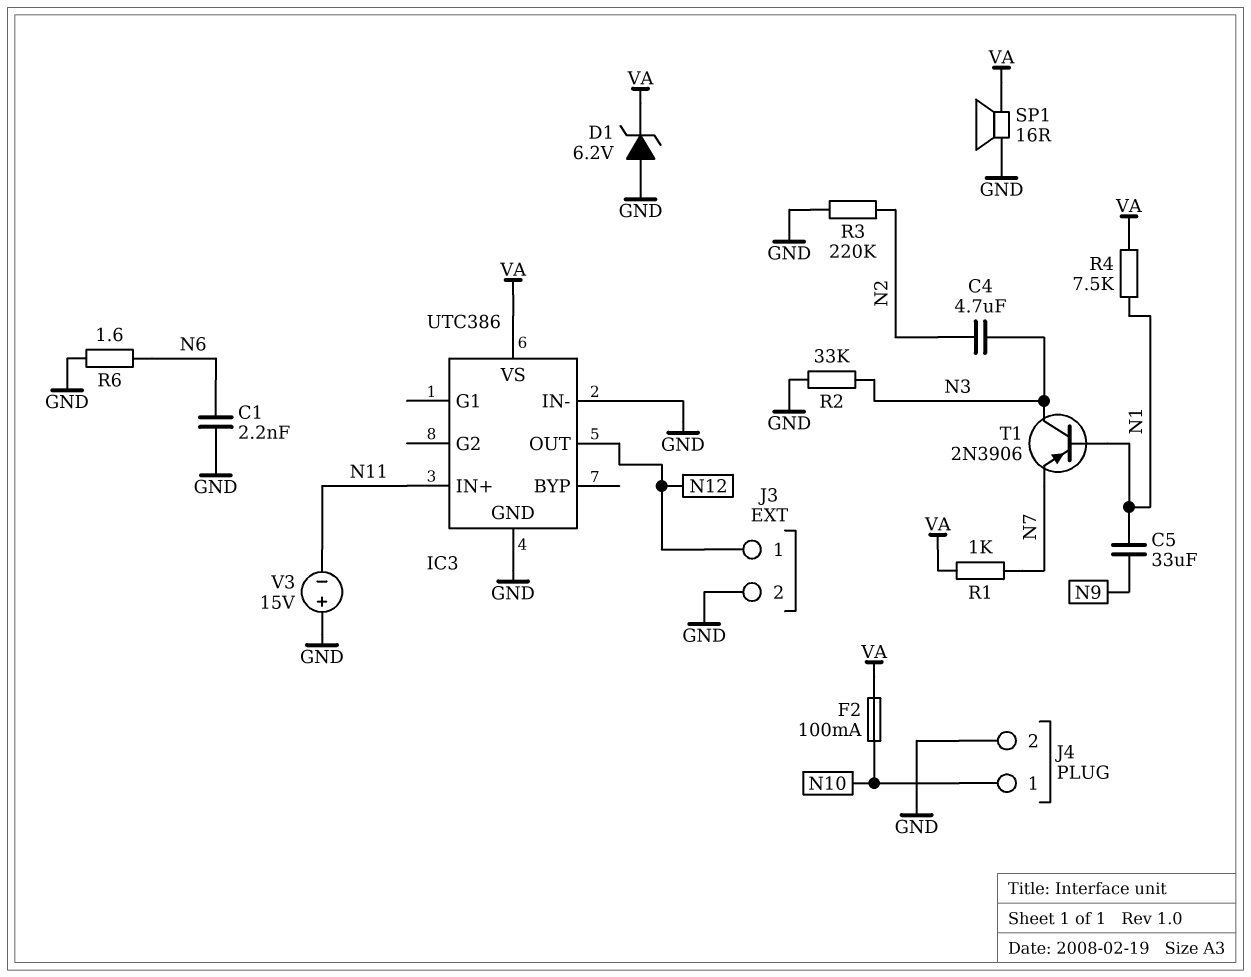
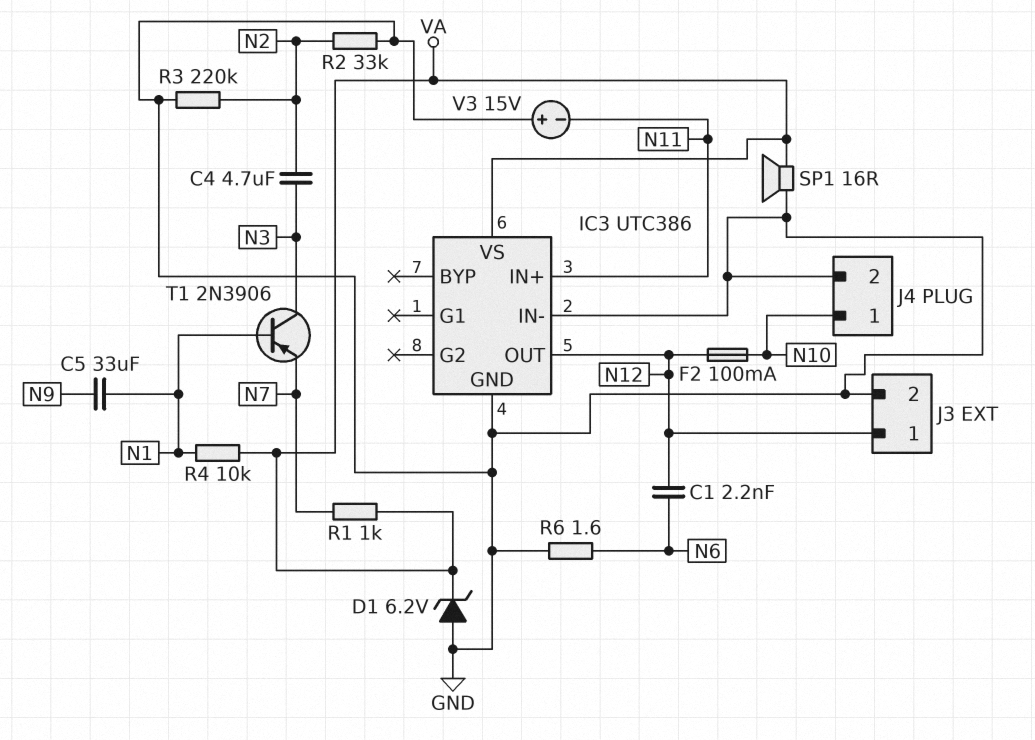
C1: 2.2nF (GND, N6) -> 2.2nF (N6, N12)
F2: 100mA (N10, VA) -> 100mA (N10, N12)
R2: 33k (GND, N3) -> 33k (GND, N2)
R4: 7.5k (N1, VA) -> 10k (N1, VA)

